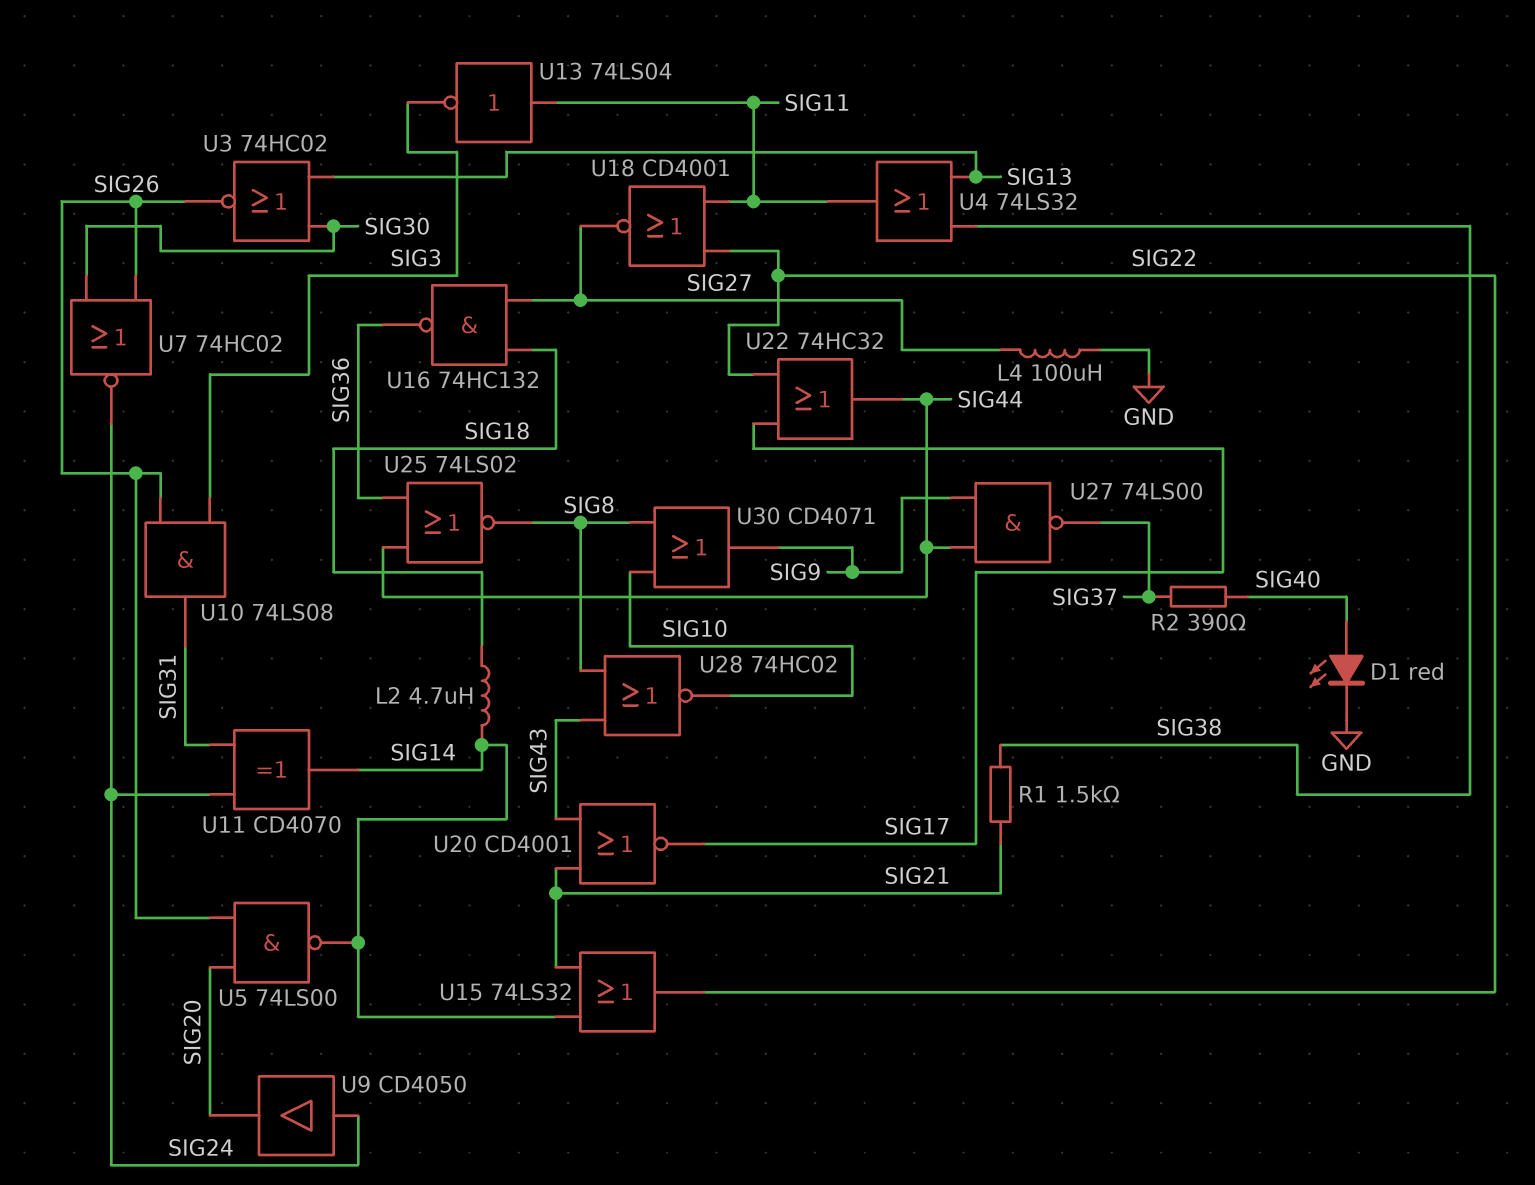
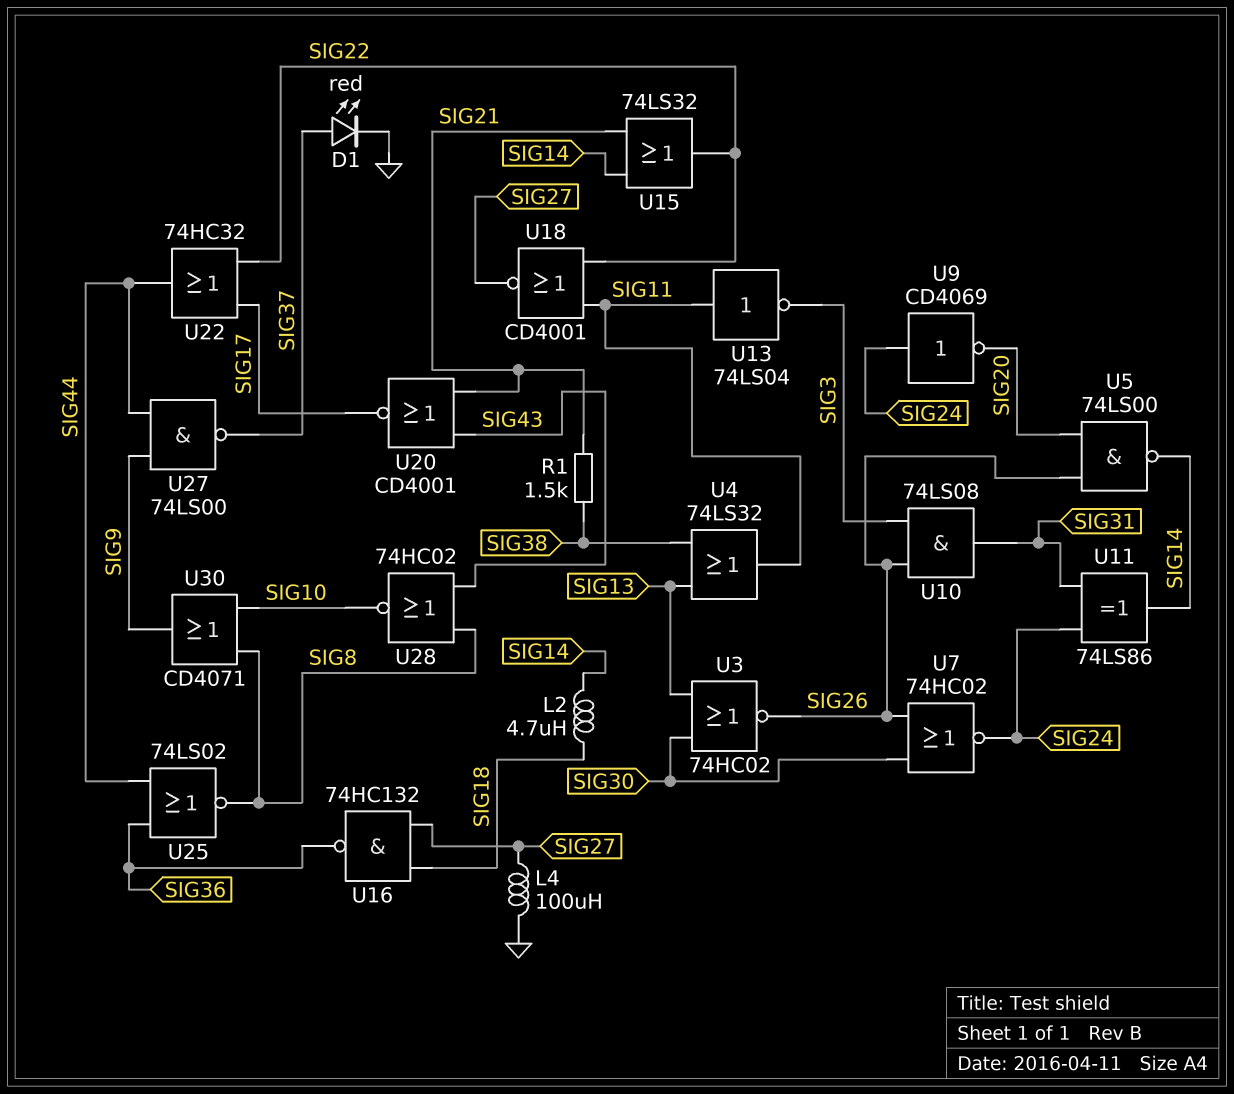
D1: LED red (A SIG40, K GND) -> LED red (A SIG37, K GND)
R2: 390 (SIG37, SIG40) -> none
U9: buffer CD4050 (in SIG24, out SIG20) -> NOT CD4069 (in SIG24, out SIG20)
U11: XOR CD4070 (in SIG24, in SIG31, out SIG14) -> XOR 74LS86 (in SIG24, in SIG31, out SIG14)

